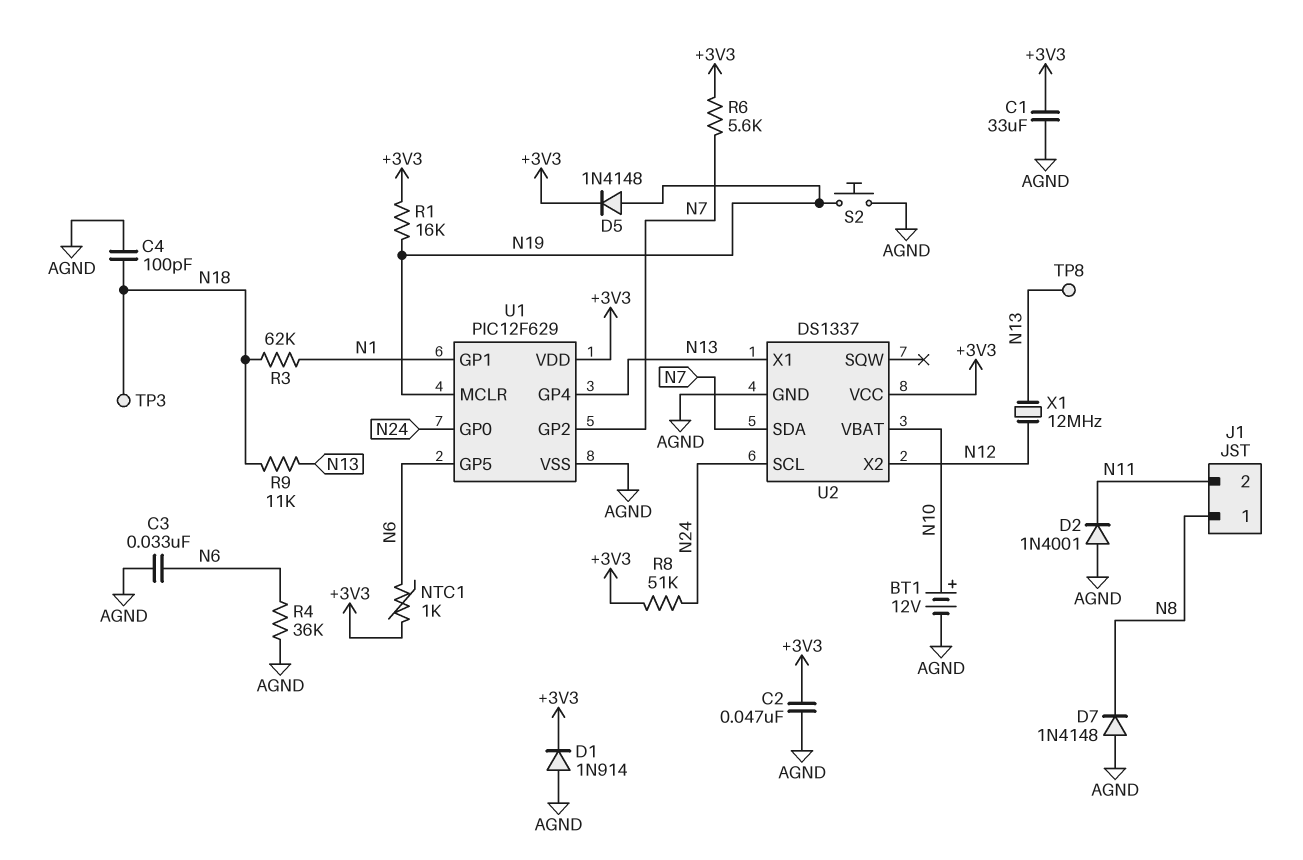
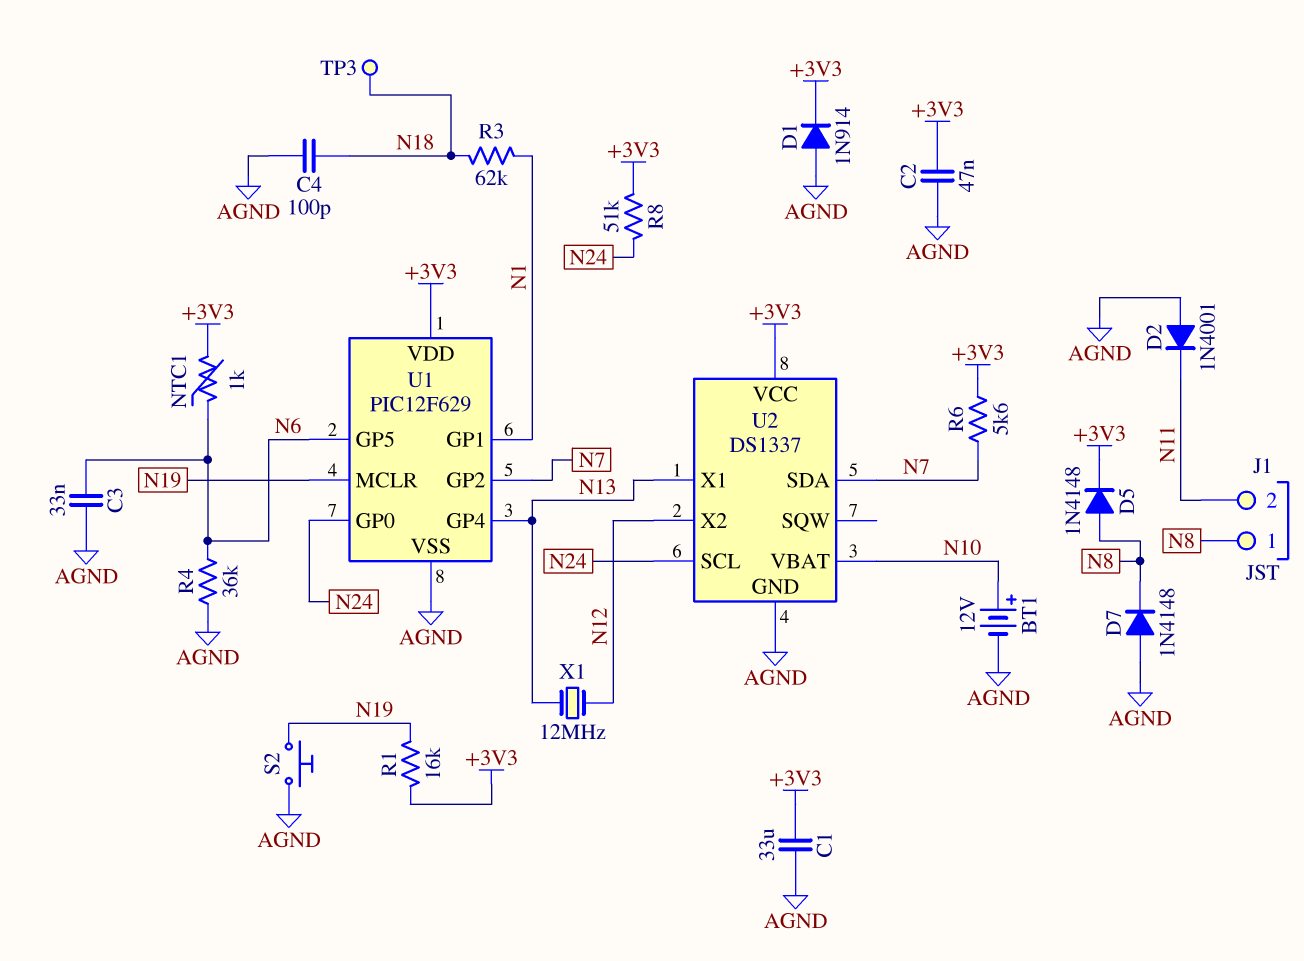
D5: diode 1N4148 (A N19, K +3V3) -> diode 1N4148 (A N8, K +3V3)
R9: 11k (N13, N18) -> none
TP8: test point (N13) -> none

